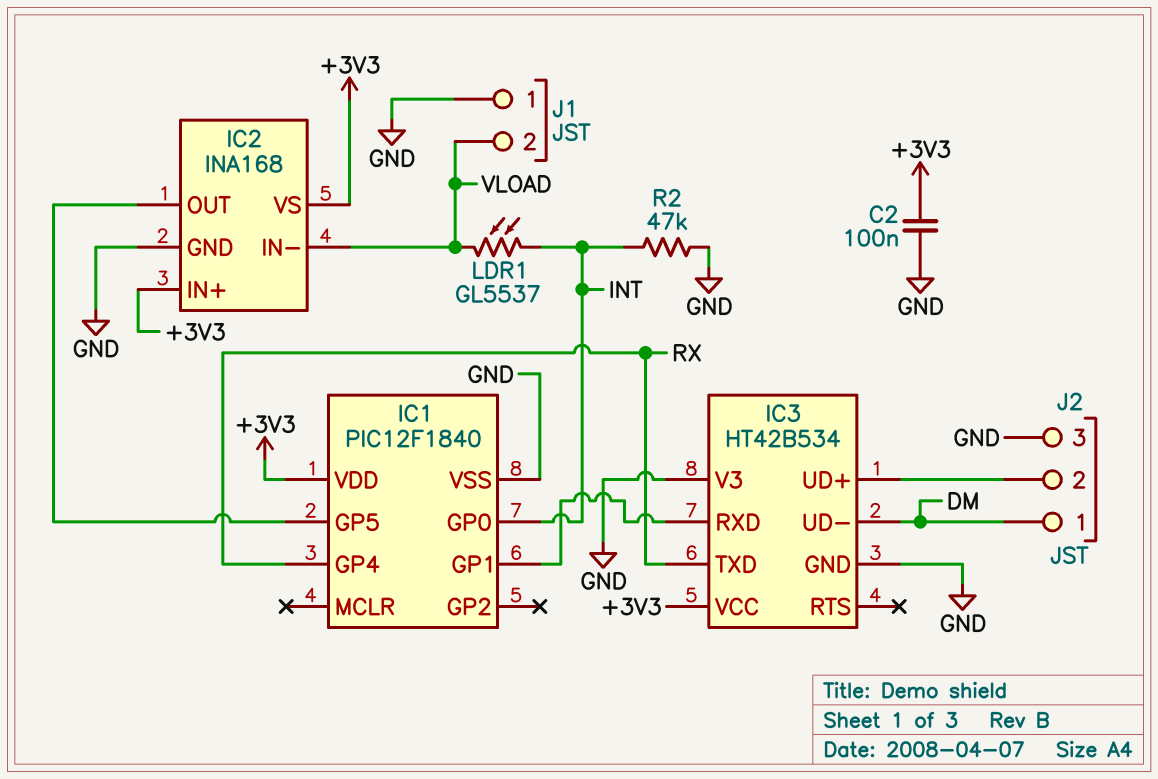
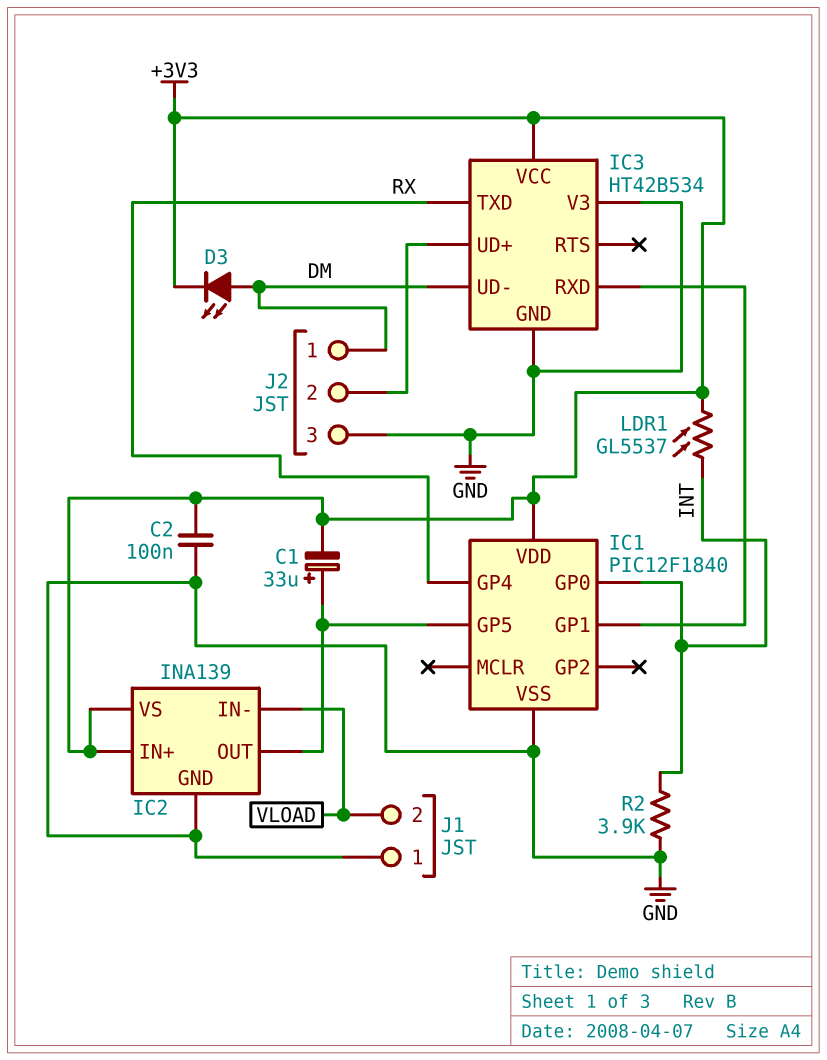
C1: none -> 33uF (plus IC1/GP5, minus +3V3)
D3: none -> LED (A DM, K +3V3)
IC2: INA168 -> INA139
LDR1: GL5537 (INT, VLOAD) -> GL5537 (+3V3, INT)
R2: 47k (GND, INT) -> 3.9k (GND, INT)

